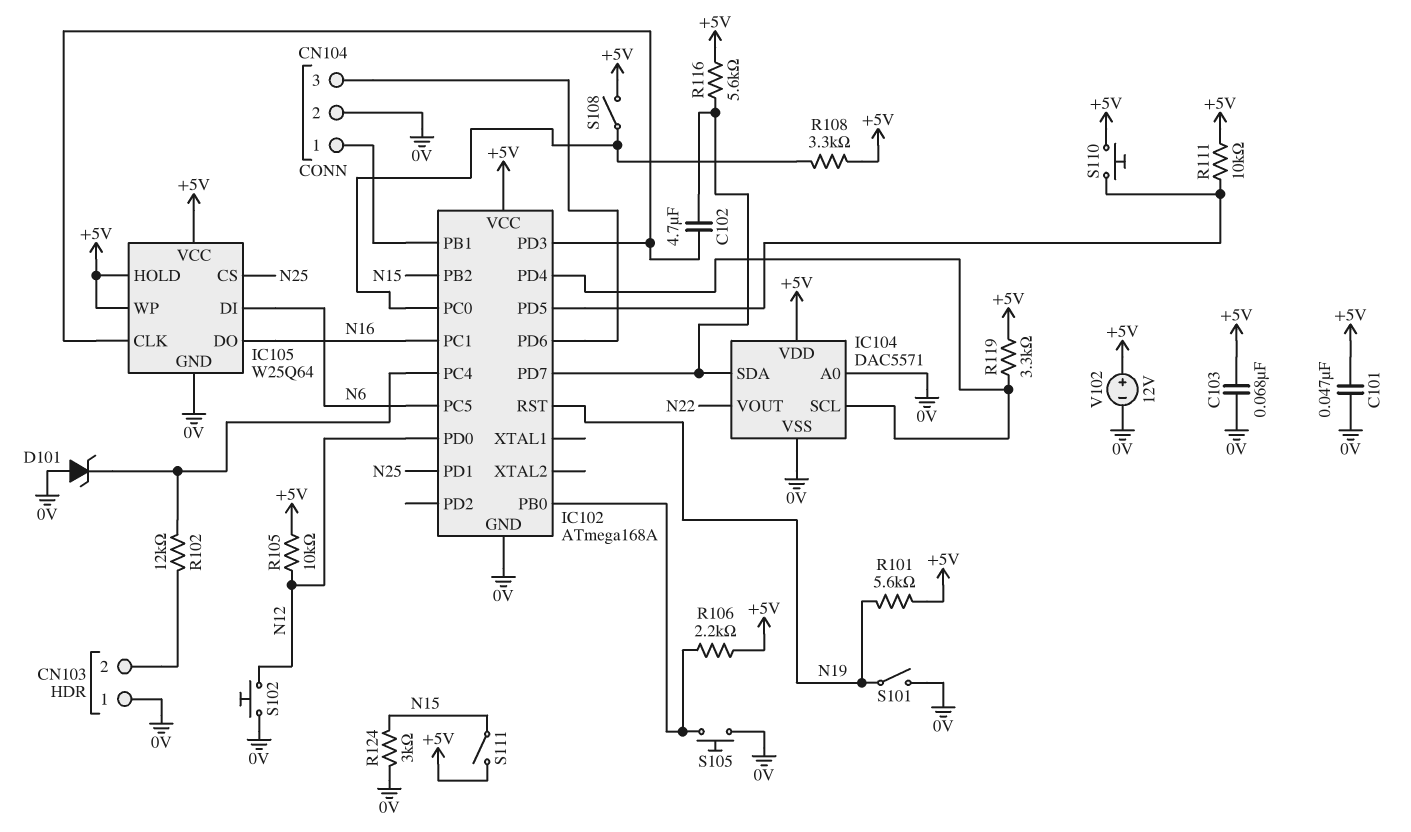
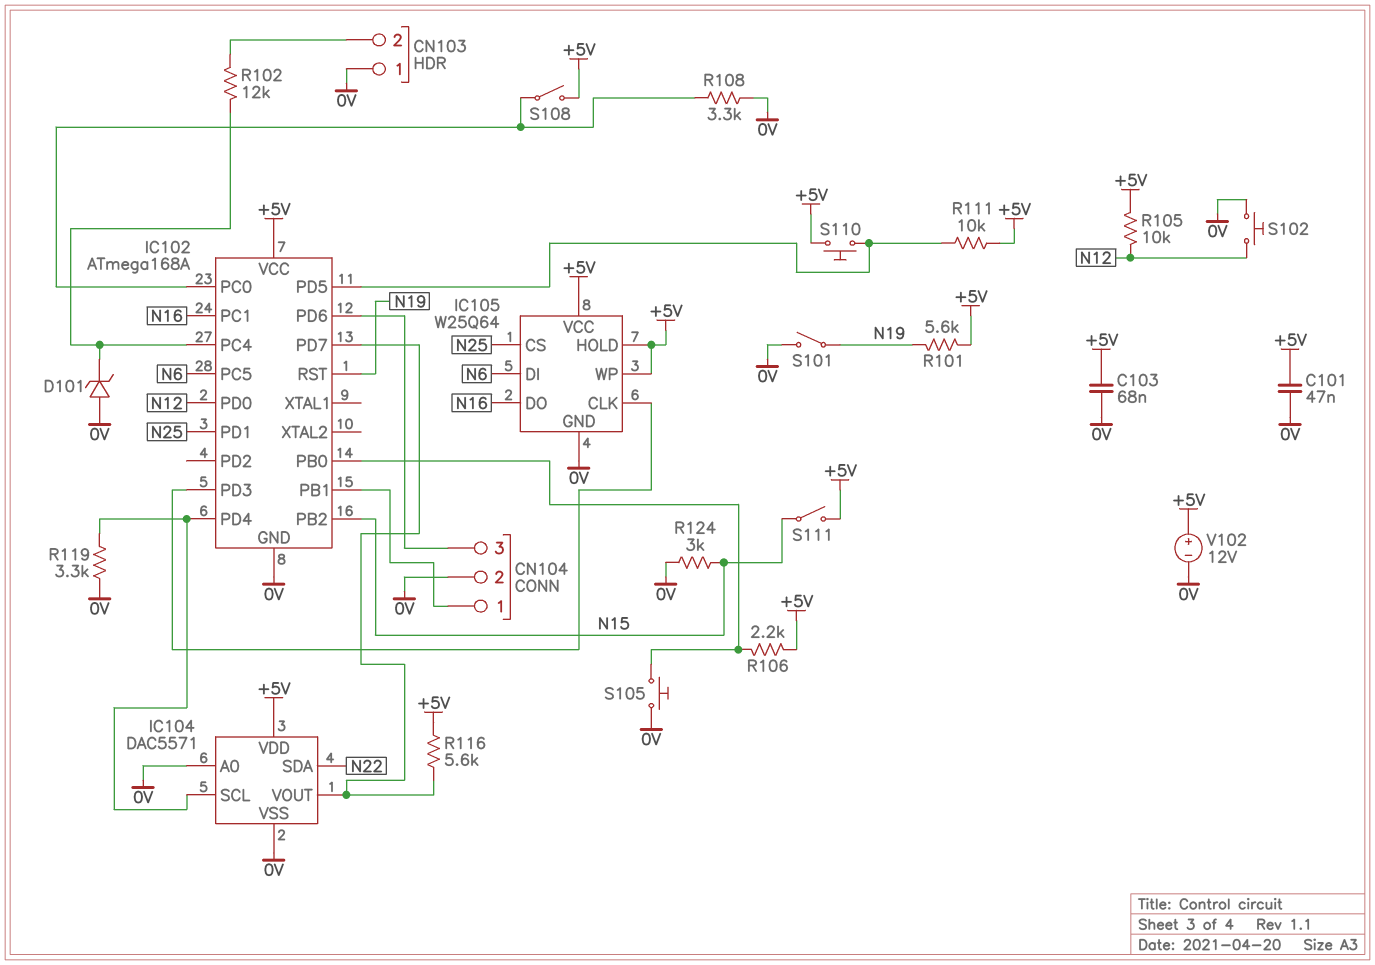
C102: 4.7uF (IC102/PD3, IC102/PD7) -> none
IC104 pin SDA: IC102/PD7 -> N22
IC104 pin VOUT: N22 -> IC102/PD7
R108: 3.3k (+5V, IC102/PC0) -> 3.3k (0V, IC102/PC0)
R119: 3.3k (+5V, IC102/PD4) -> 3.3k (0V, IC102/PD4)

